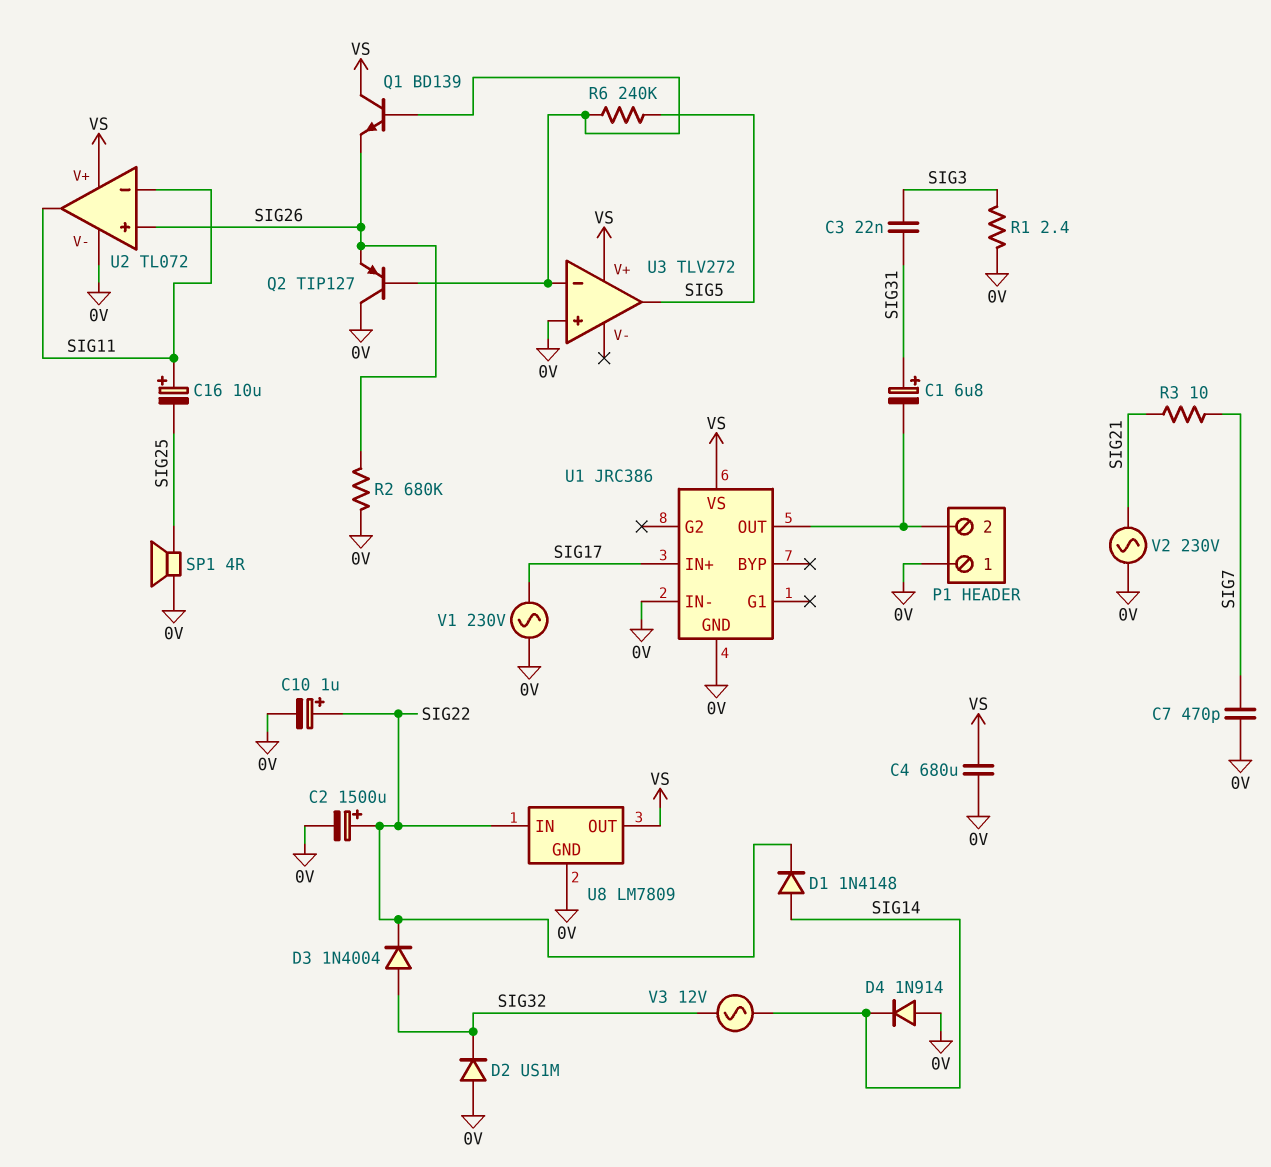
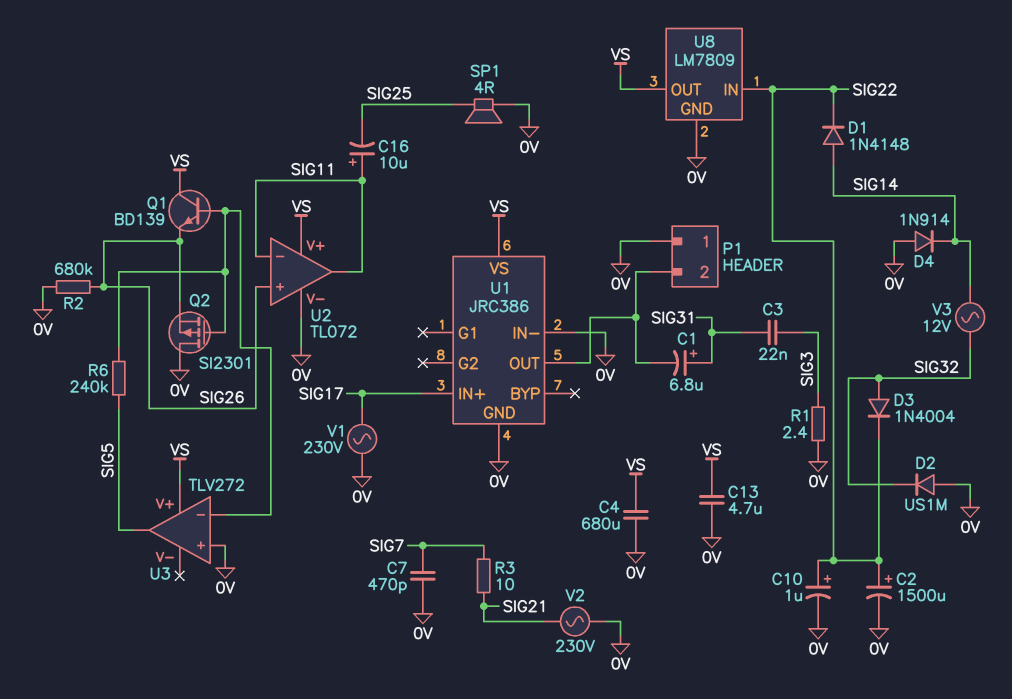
C13: none -> 4.7uF (0V, VS)
Q2: PNP TIP127 (B U3/in-, C 0V, E SIG26) -> PMOS SI2301 (G U3/in-, D 0V, S SIG26)

